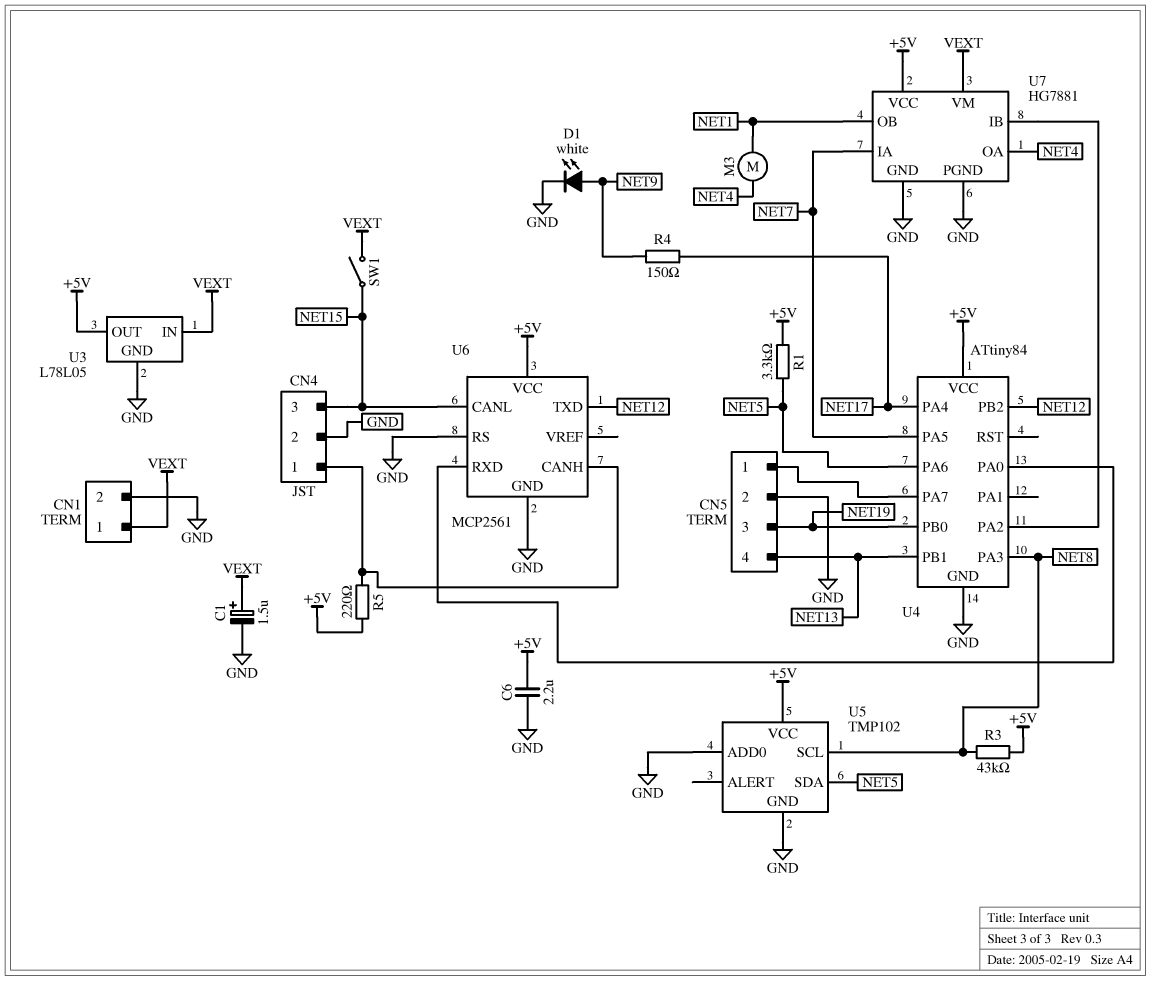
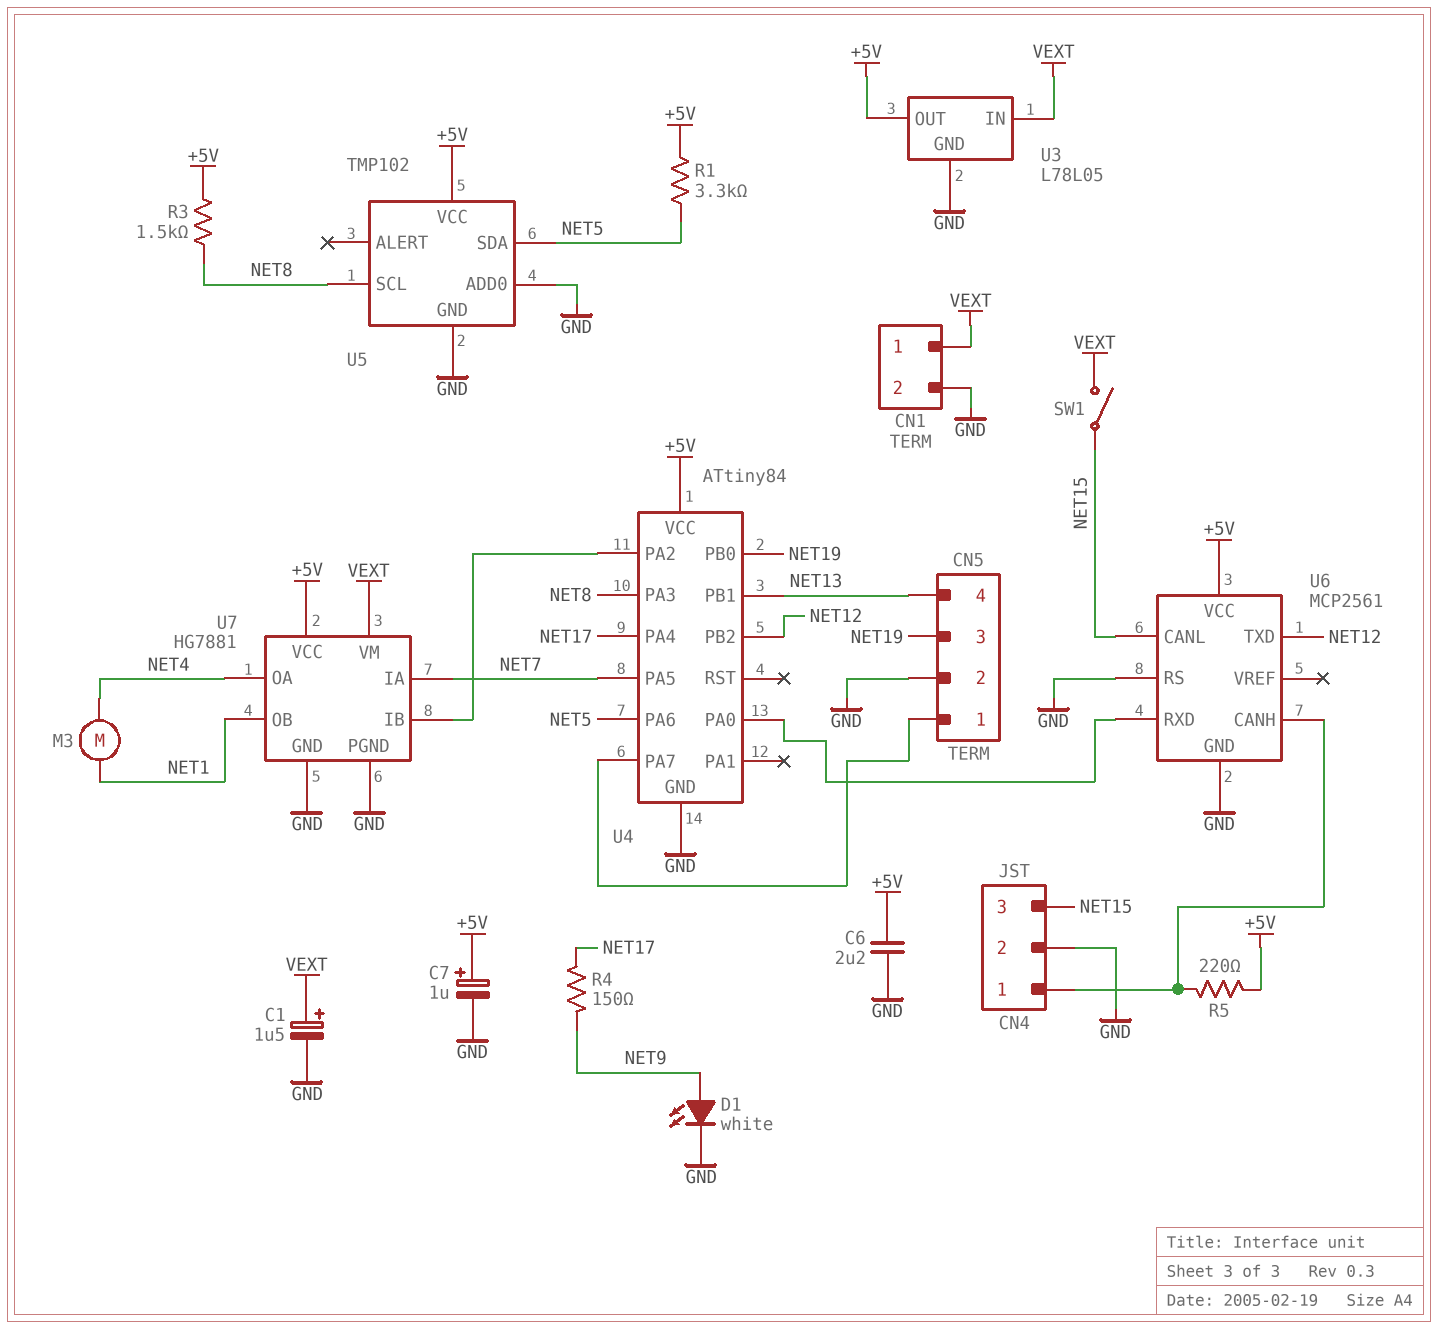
C7: none -> 1uF (plus +5V, minus GND)
R3: 43k (+5V, NET8) -> 1.5k (+5V, NET8)

